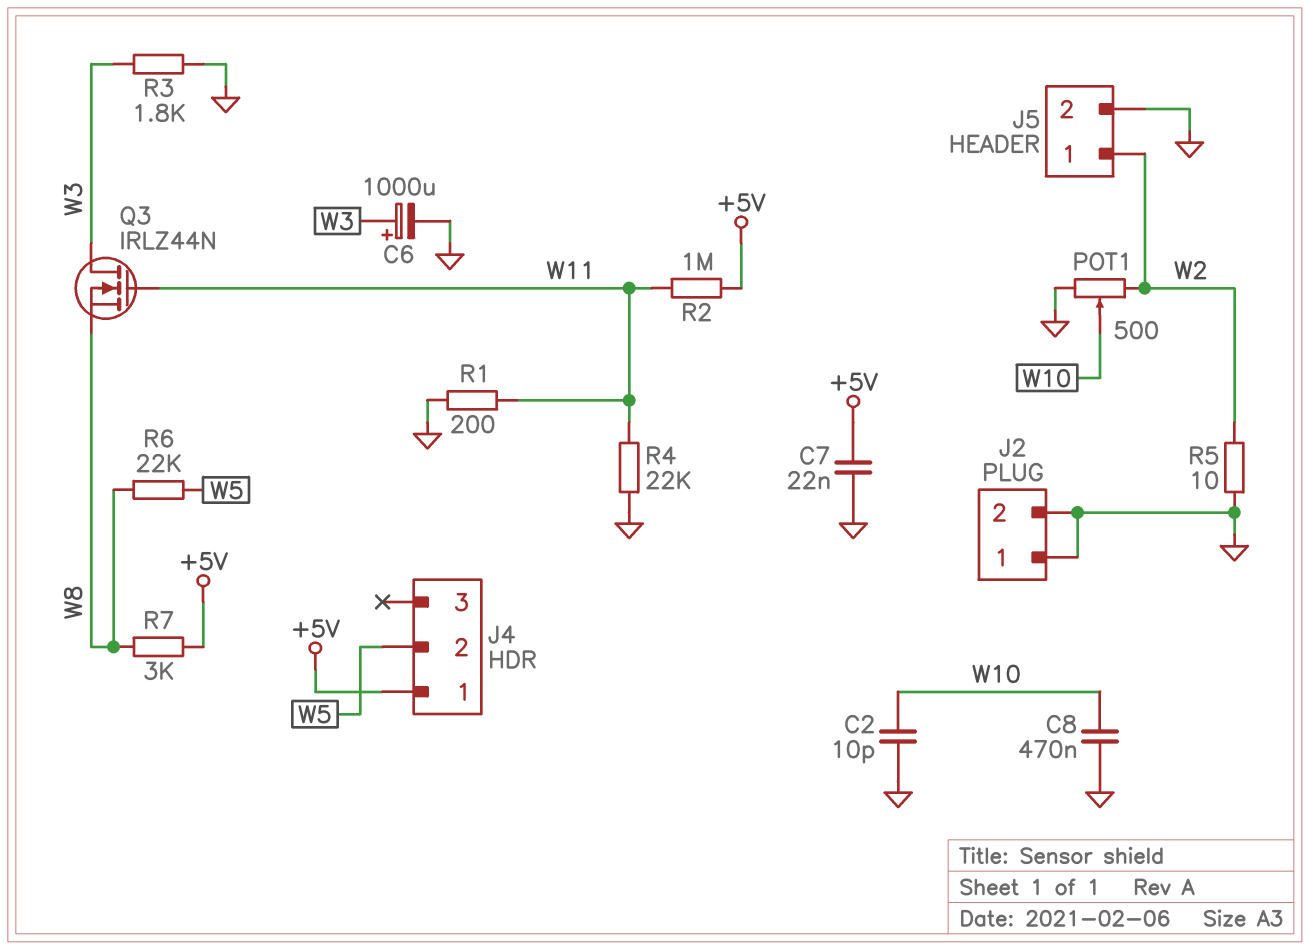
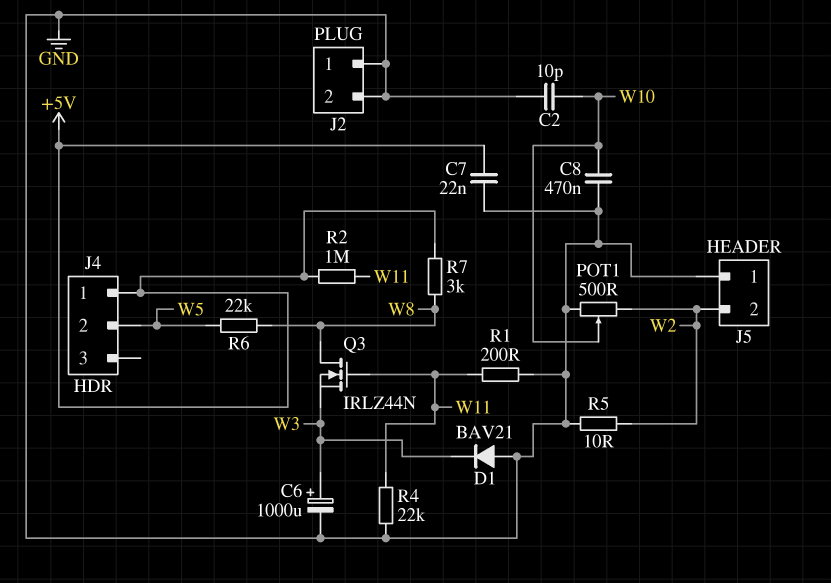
D1: none -> diode BAV21 (A GND, K W3)
J5 pin 1: W2 -> GND
J5 pin 2: GND -> W2
Q3: NMOS IRLZ44N (G W11, D W3, S W8) -> NMOS IRLZ44N (G W11, D W8, S W3)
R3: 1.8k (GND, W3) -> none

